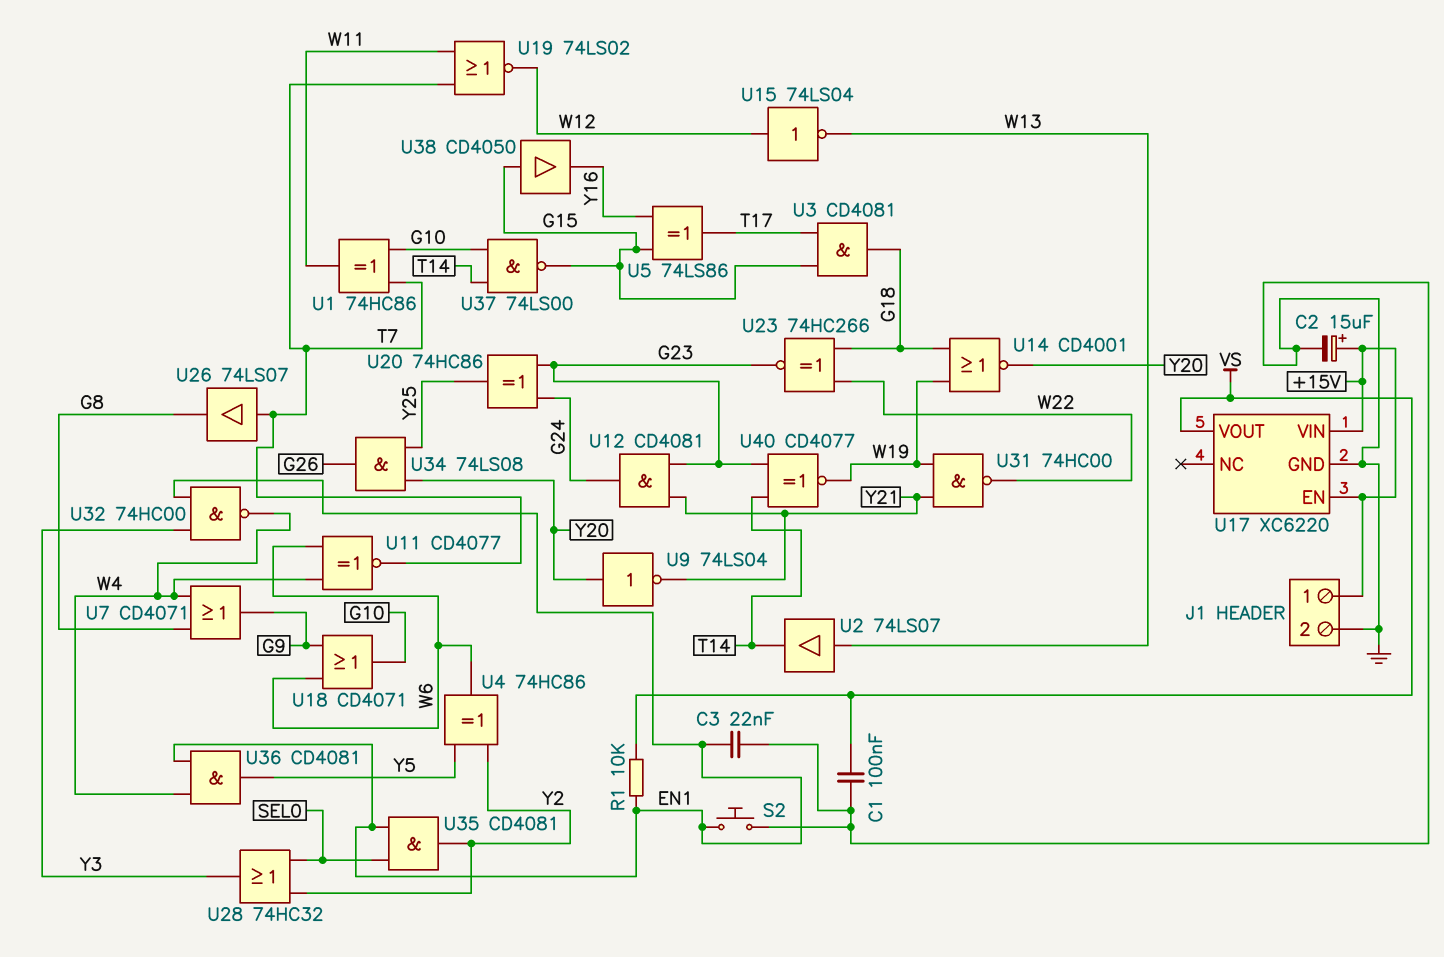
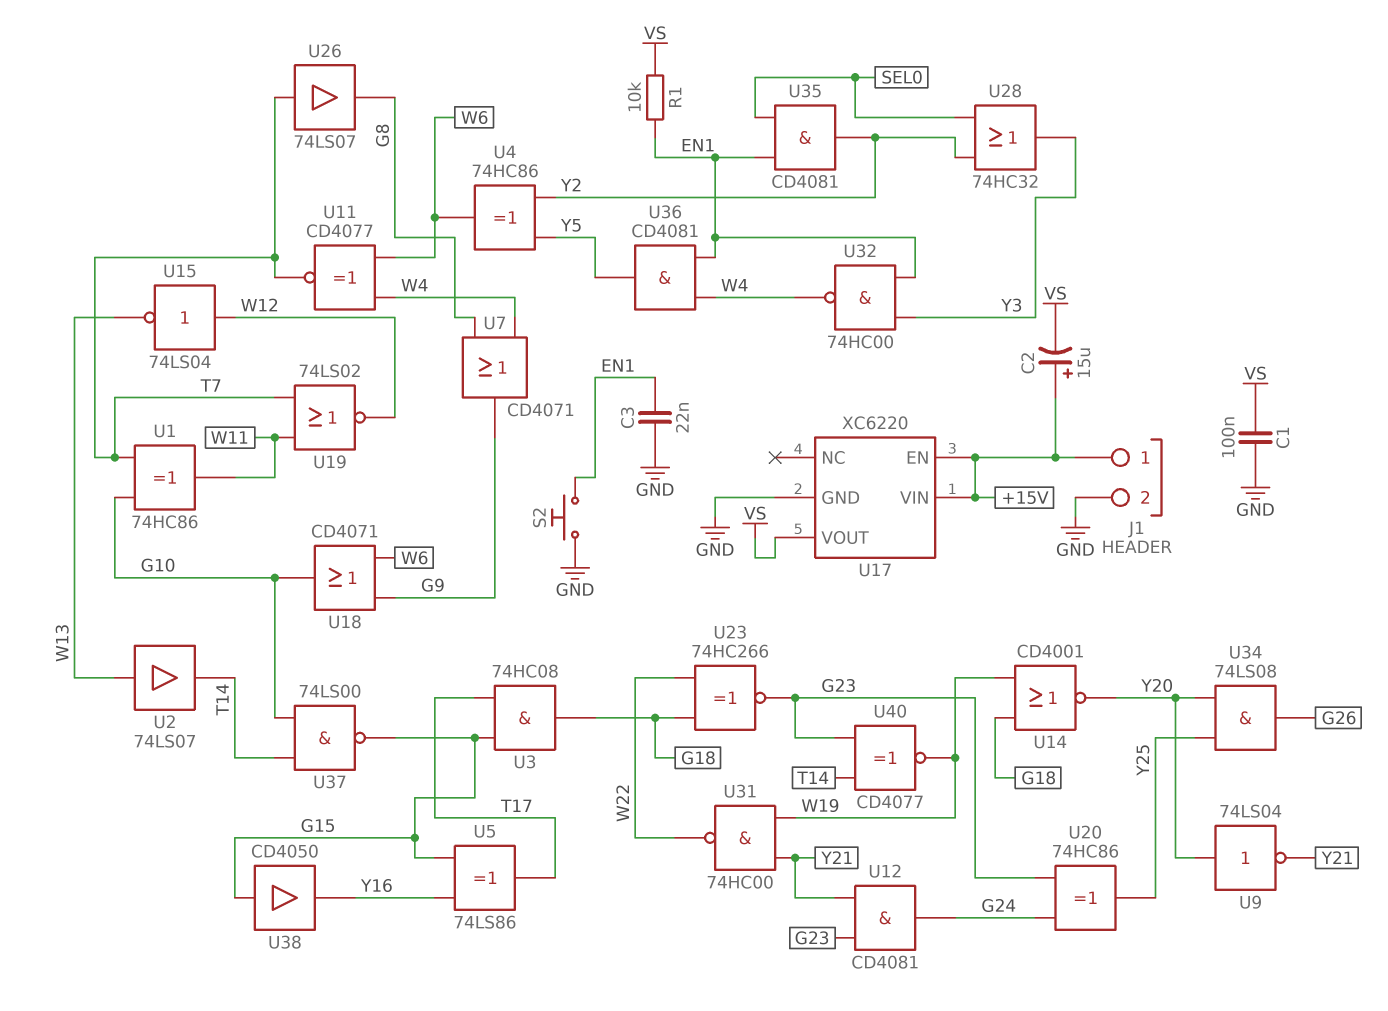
C2: 15uF (plus +15V, minus GND) -> 15uF (plus +15V, minus VS)
U3: AND CD4081 (in G15, in T17, out G18) -> AND 74HC08 (in G15, in T17, out G18)

